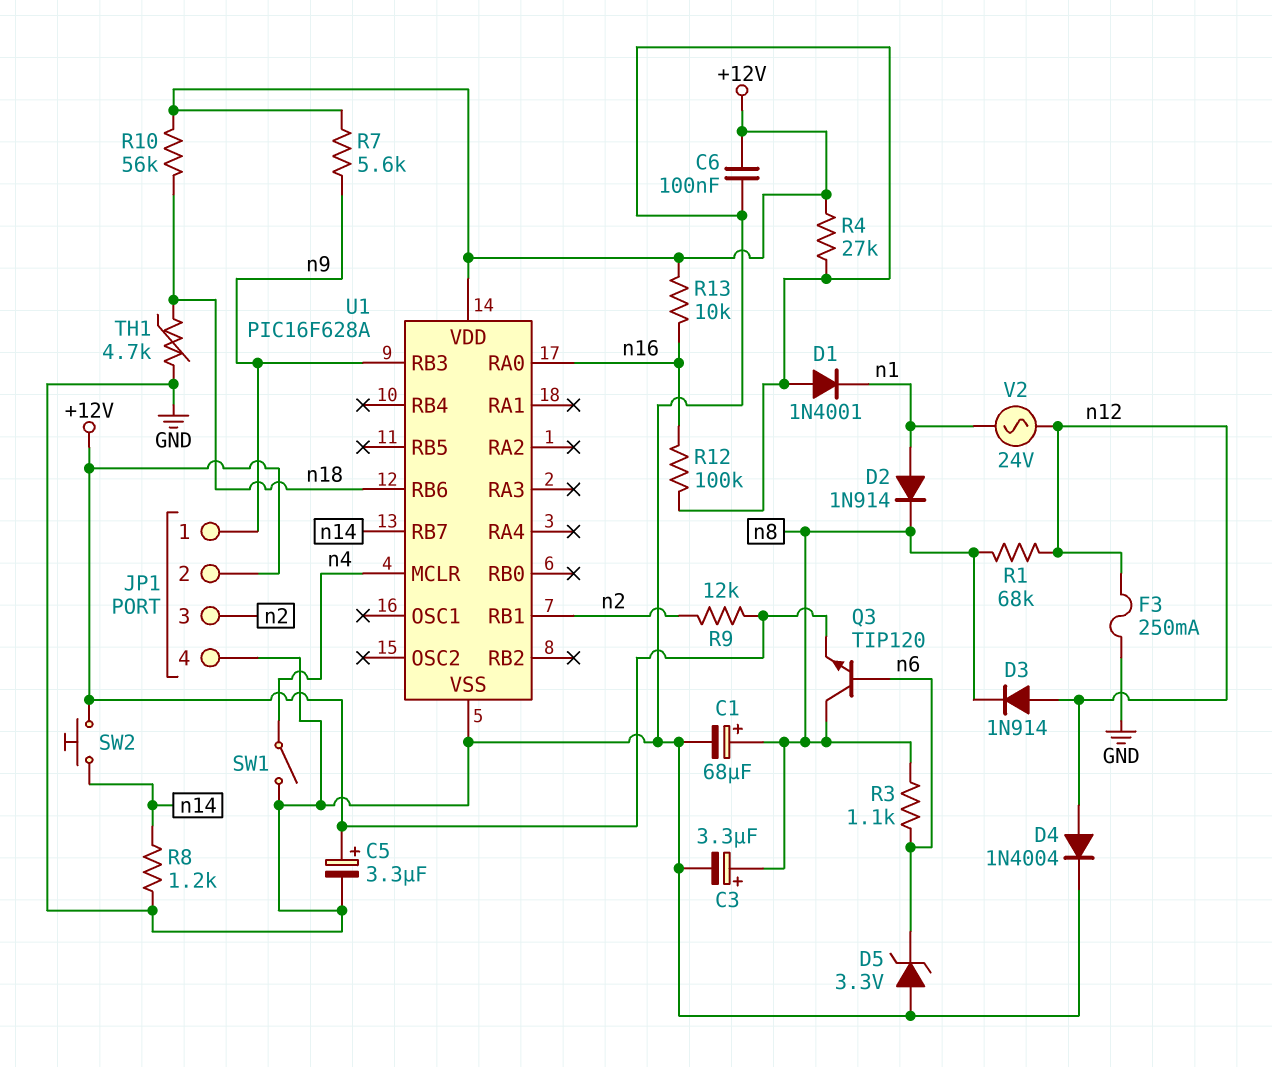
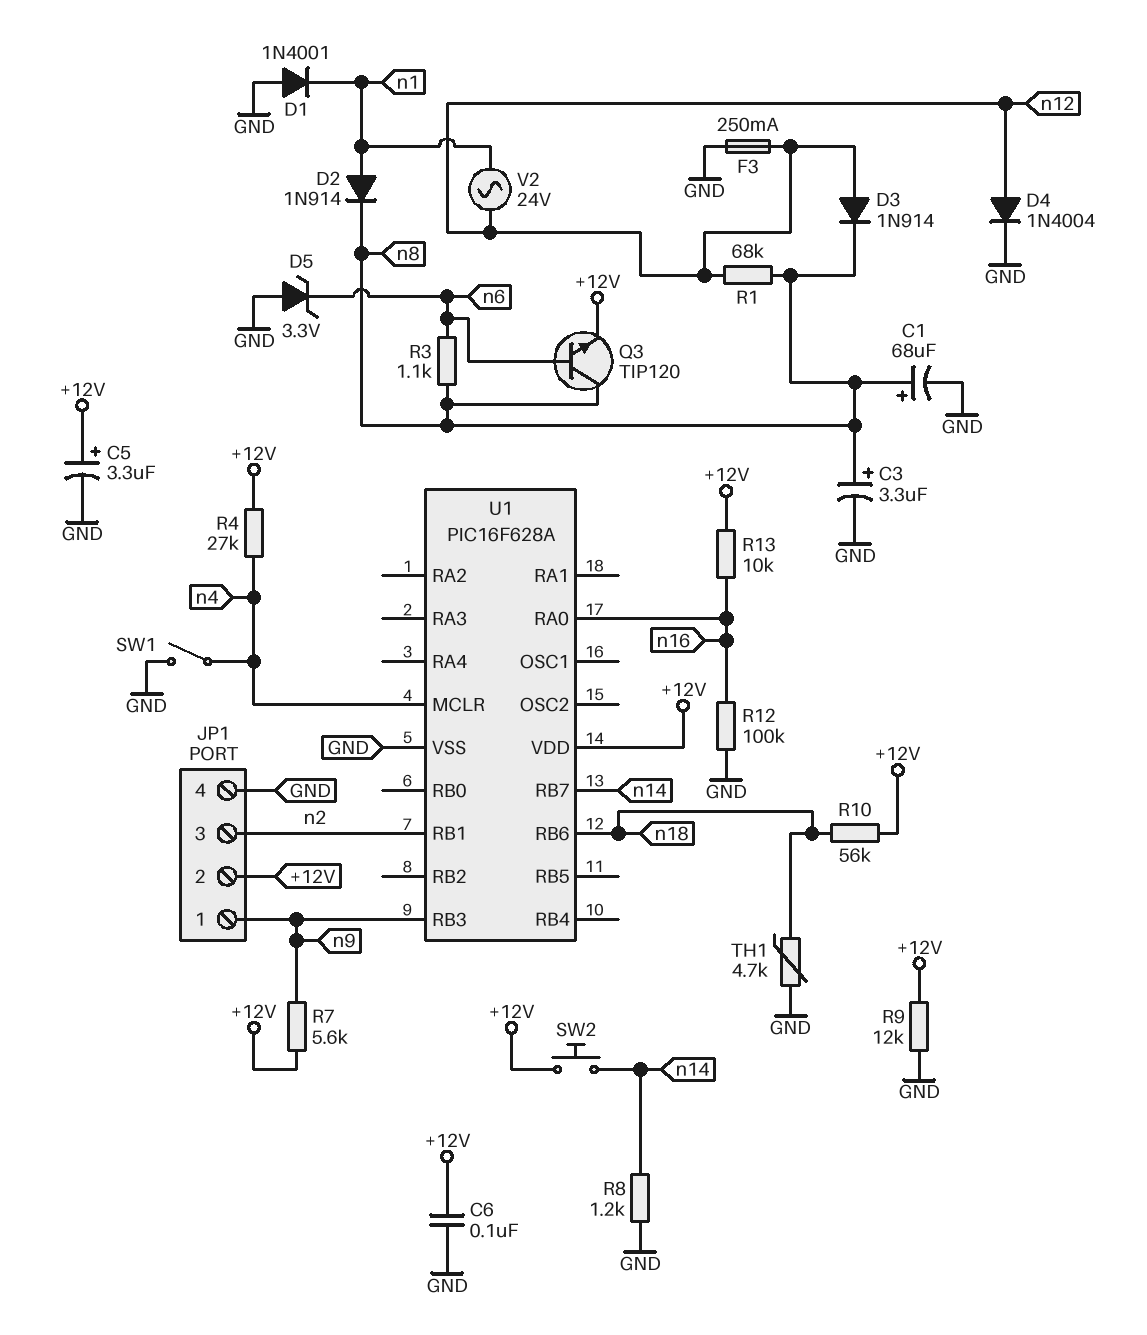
R4: 27k (+12V, GND) -> 27k (+12V, n4)
R9: 12k (+12V, n2) -> 12k (+12V, GND)

